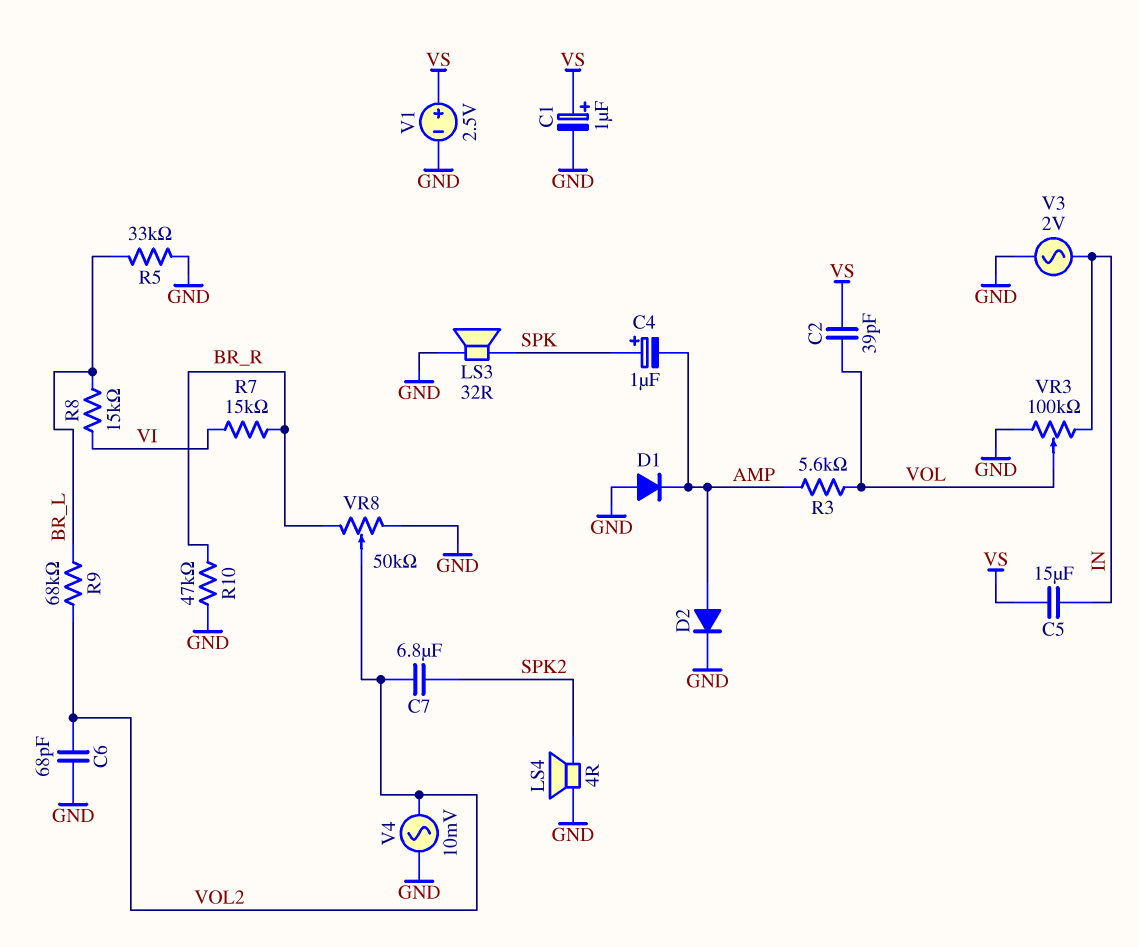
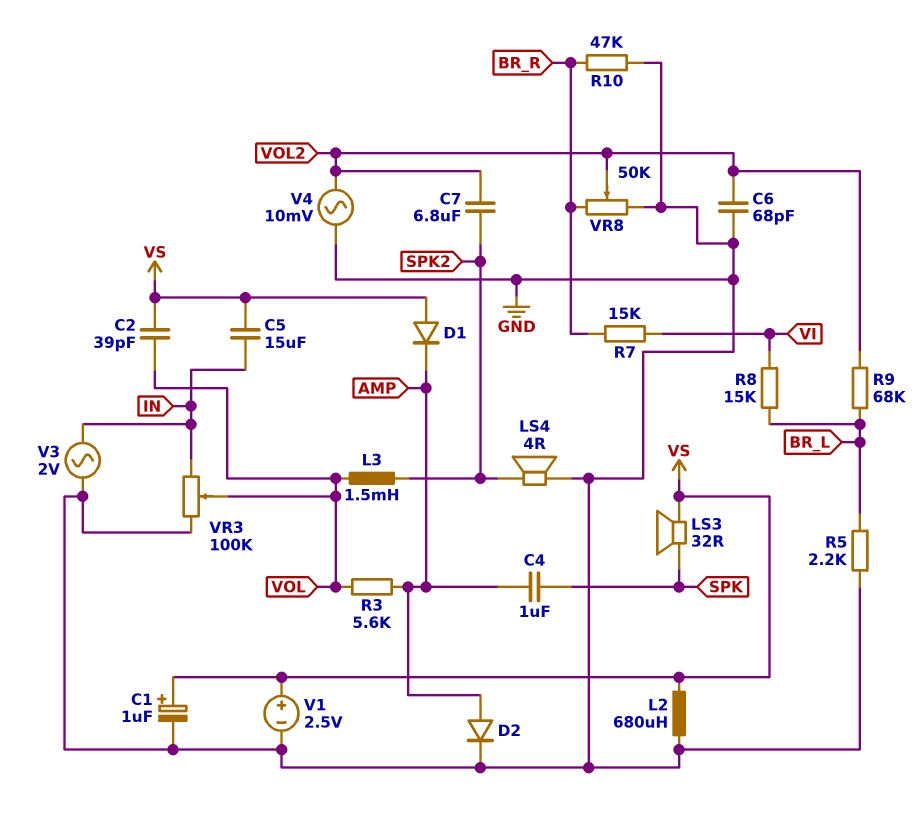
C4: 1uF (plus SPK, minus AMP) -> 1uF (AMP, SPK)
D1: diode (A GND, K AMP) -> diode (A VS, K AMP)
L2: none -> 680uH (GND, VS)
L3: none -> 1.5mH (SPK2, VOL)
LS3: speaker 32R (GND, SPK) -> speaker 32R (SPK, VS)
R5: 33k (BR_L, GND) -> 2.2k (BR_L, GND)

